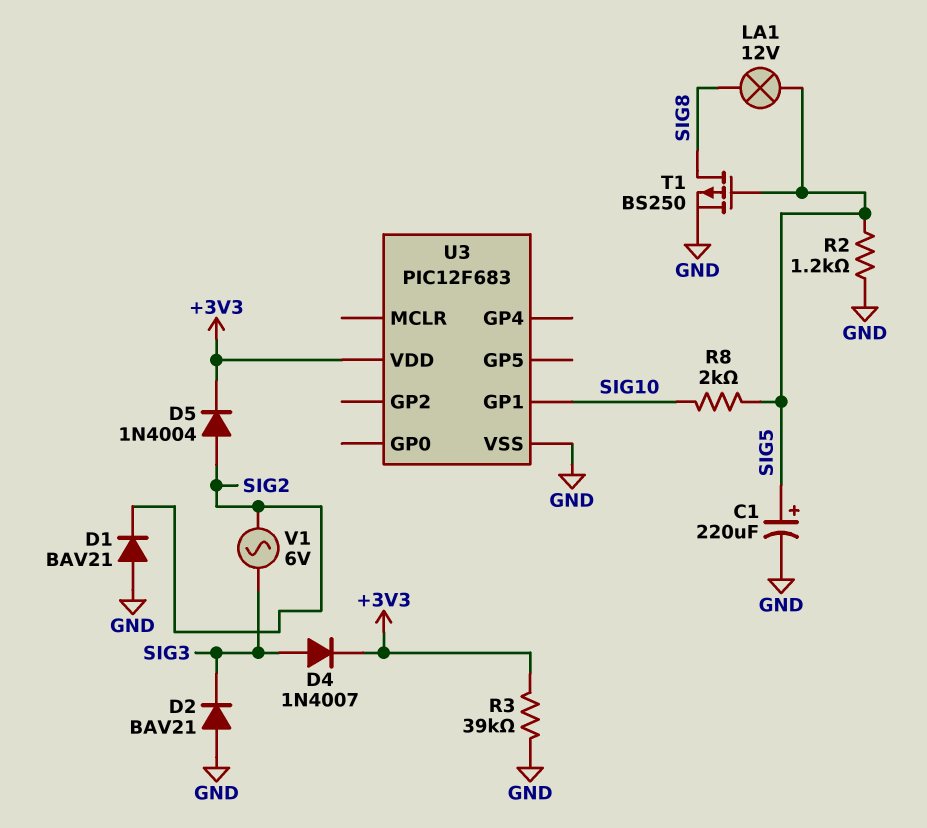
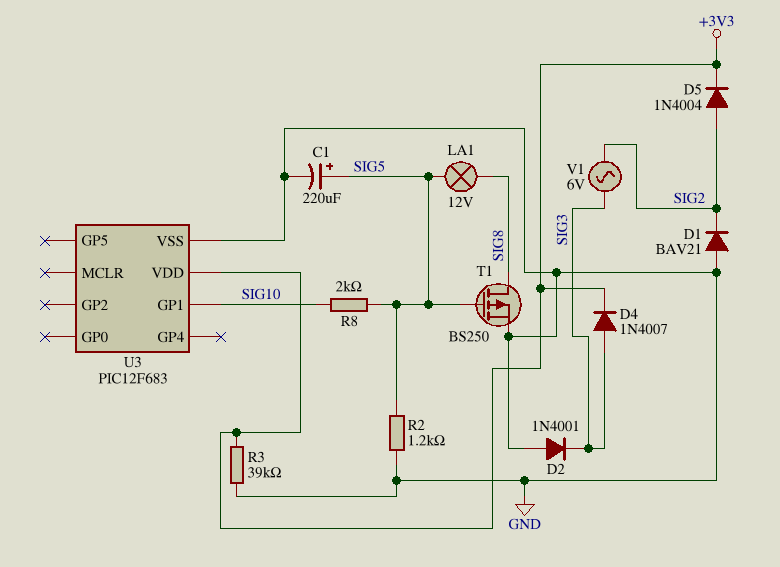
D2: diode BAV21 (A GND, K SIG3) -> diode 1N4001 (A GND, K SIG3)

